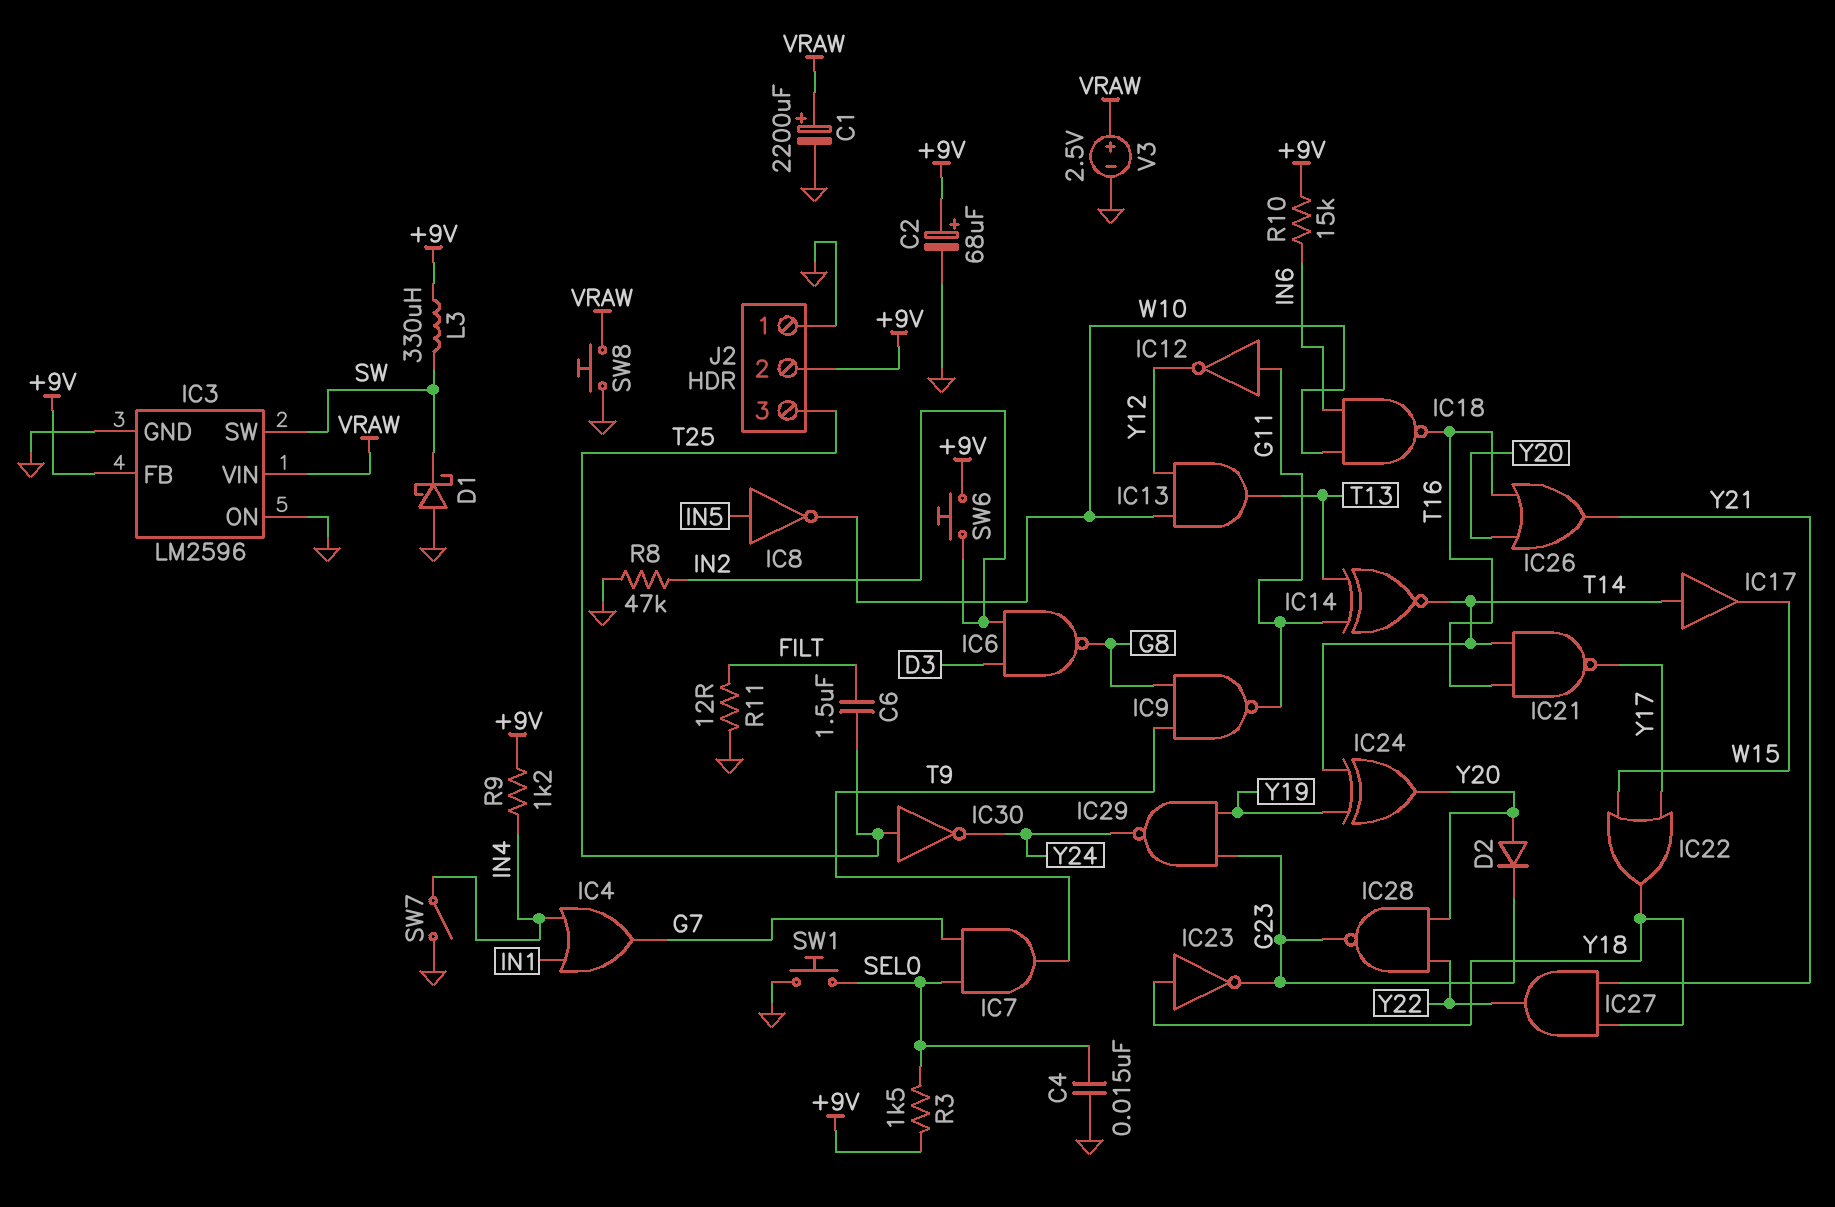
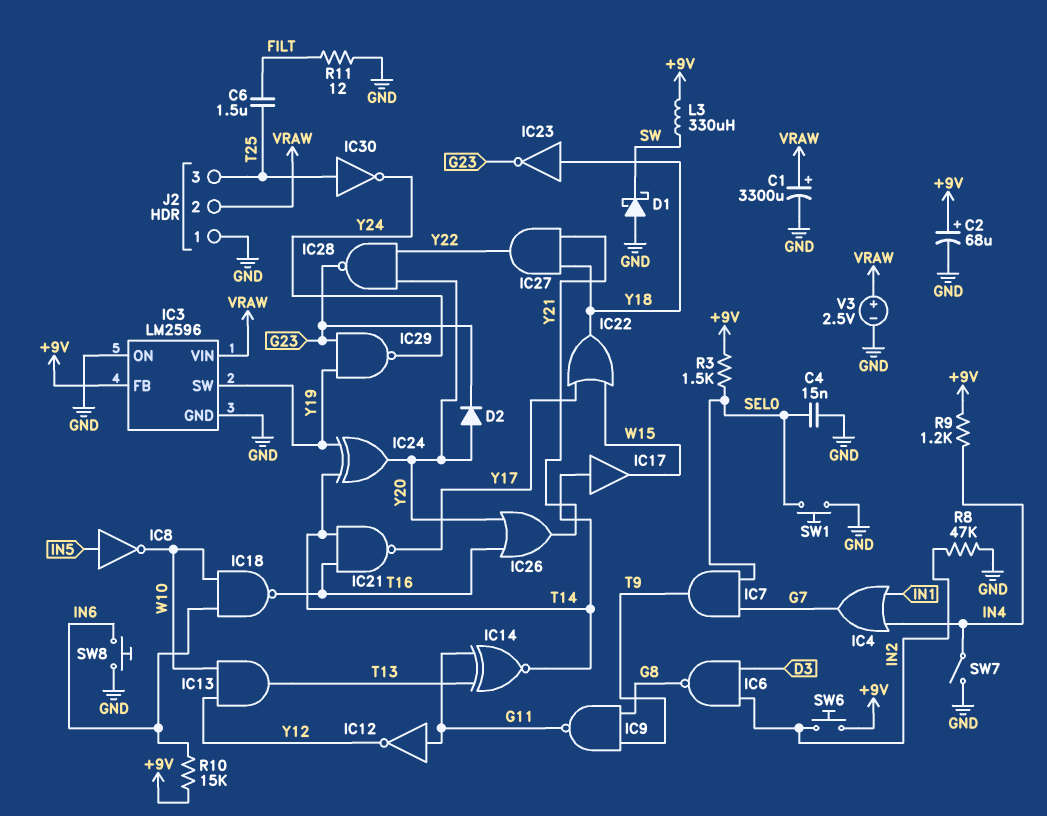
C1: 2200uF (plus VRAW, minus GND) -> 3300uF (plus VRAW, minus GND)
IC3 pin SW: SW -> Y19
J2 pin 2: +9V -> VRAW
SW8: button (GND, VRAW) -> button (GND, IN6)

